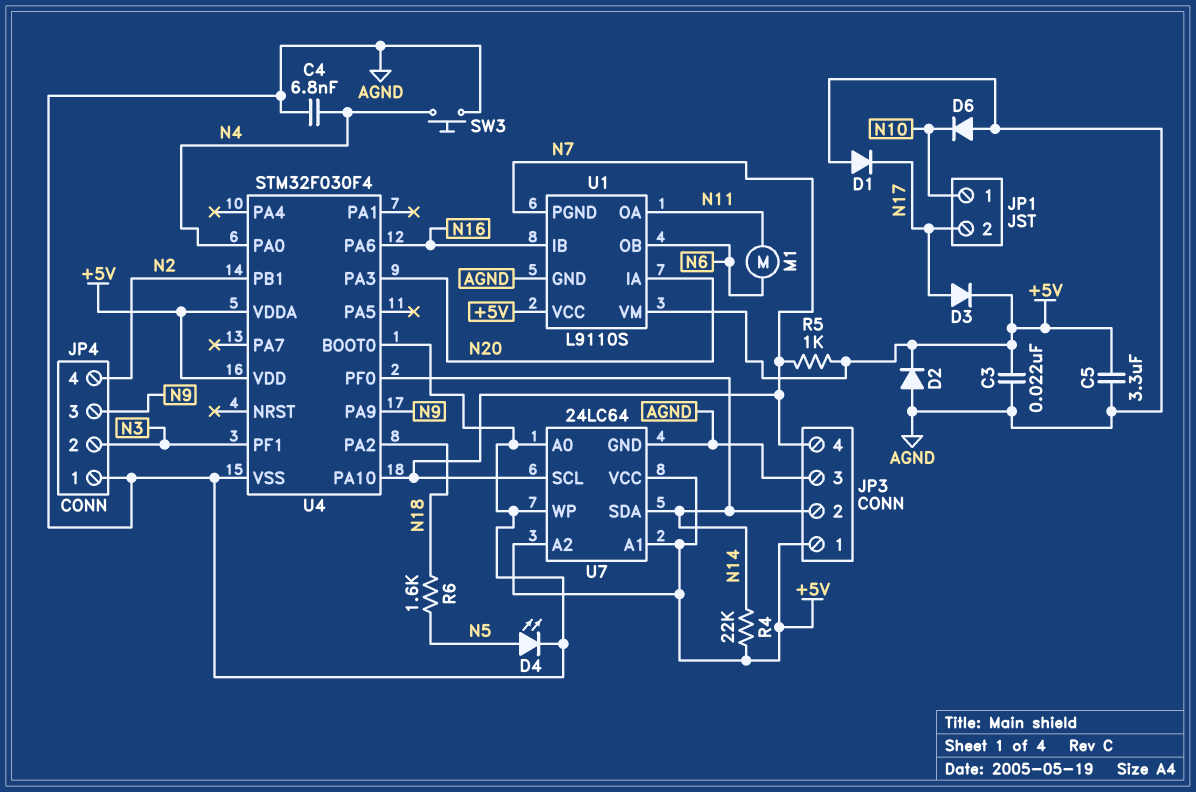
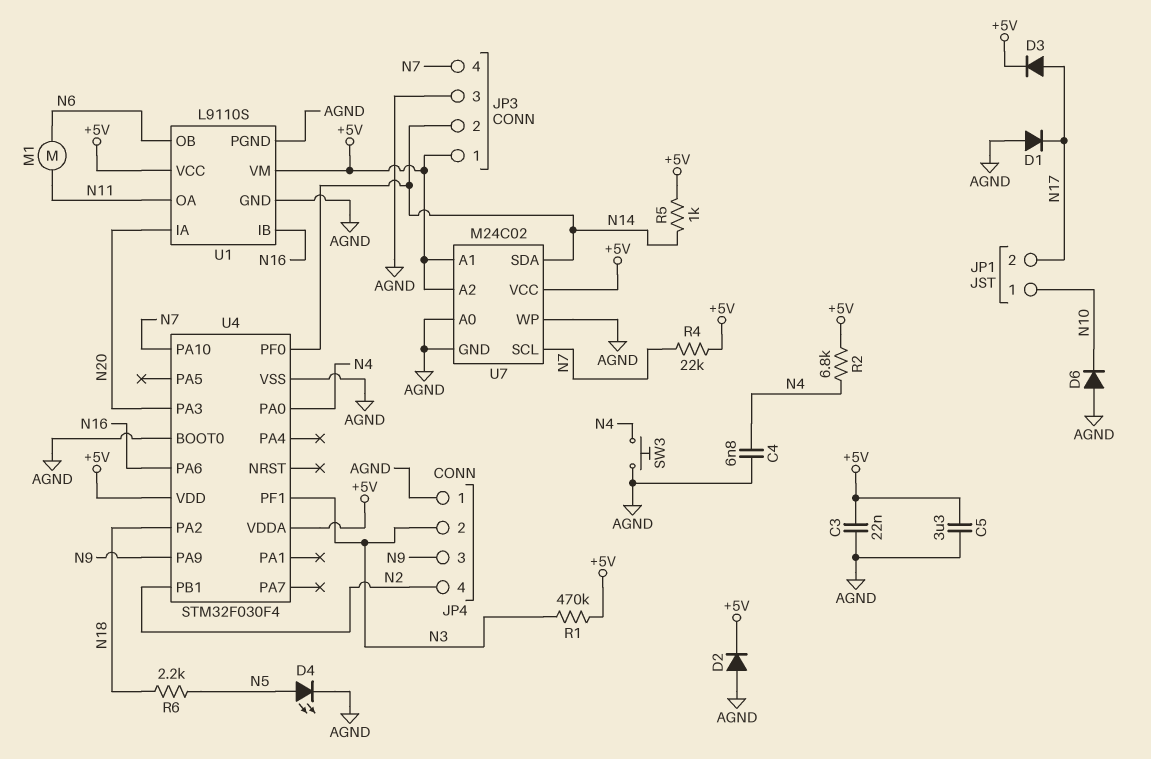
R1: none -> 470k (+5V, N3)
R2: none -> 6.8k (+5V, N4)
R4: 22k (+5V, N14) -> 22k (+5V, N7)
R5: 1k (+5V, N7) -> 1k (+5V, N14)
R6: 1.6k (N5, N18) -> 2.2k (N5, N18)
U1 pin PGND: N7 -> AGND
U7: 24LC64 -> M24C02

